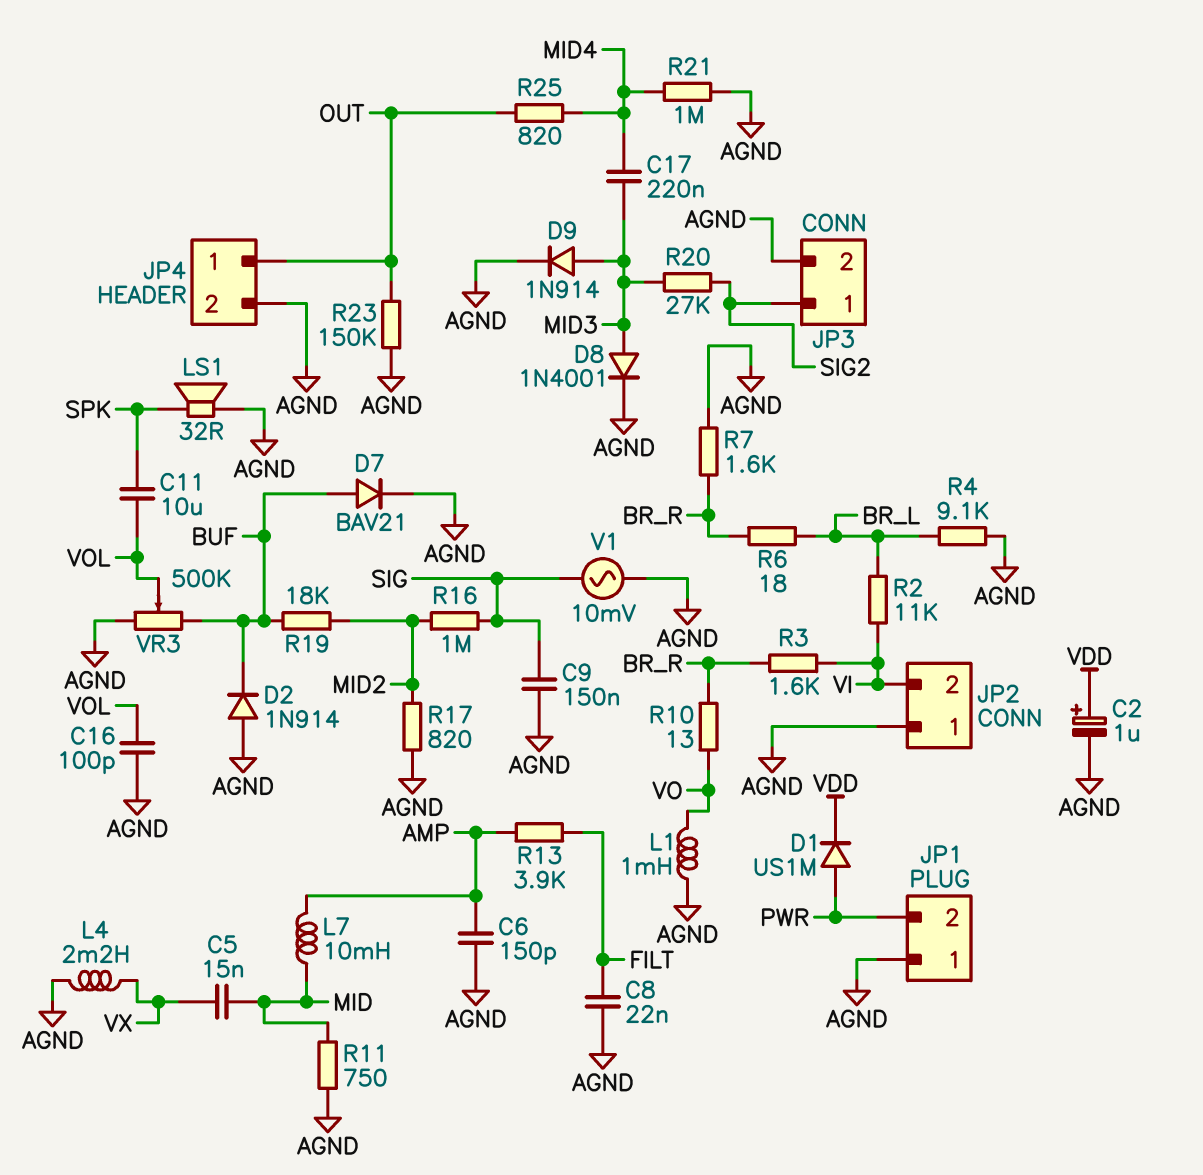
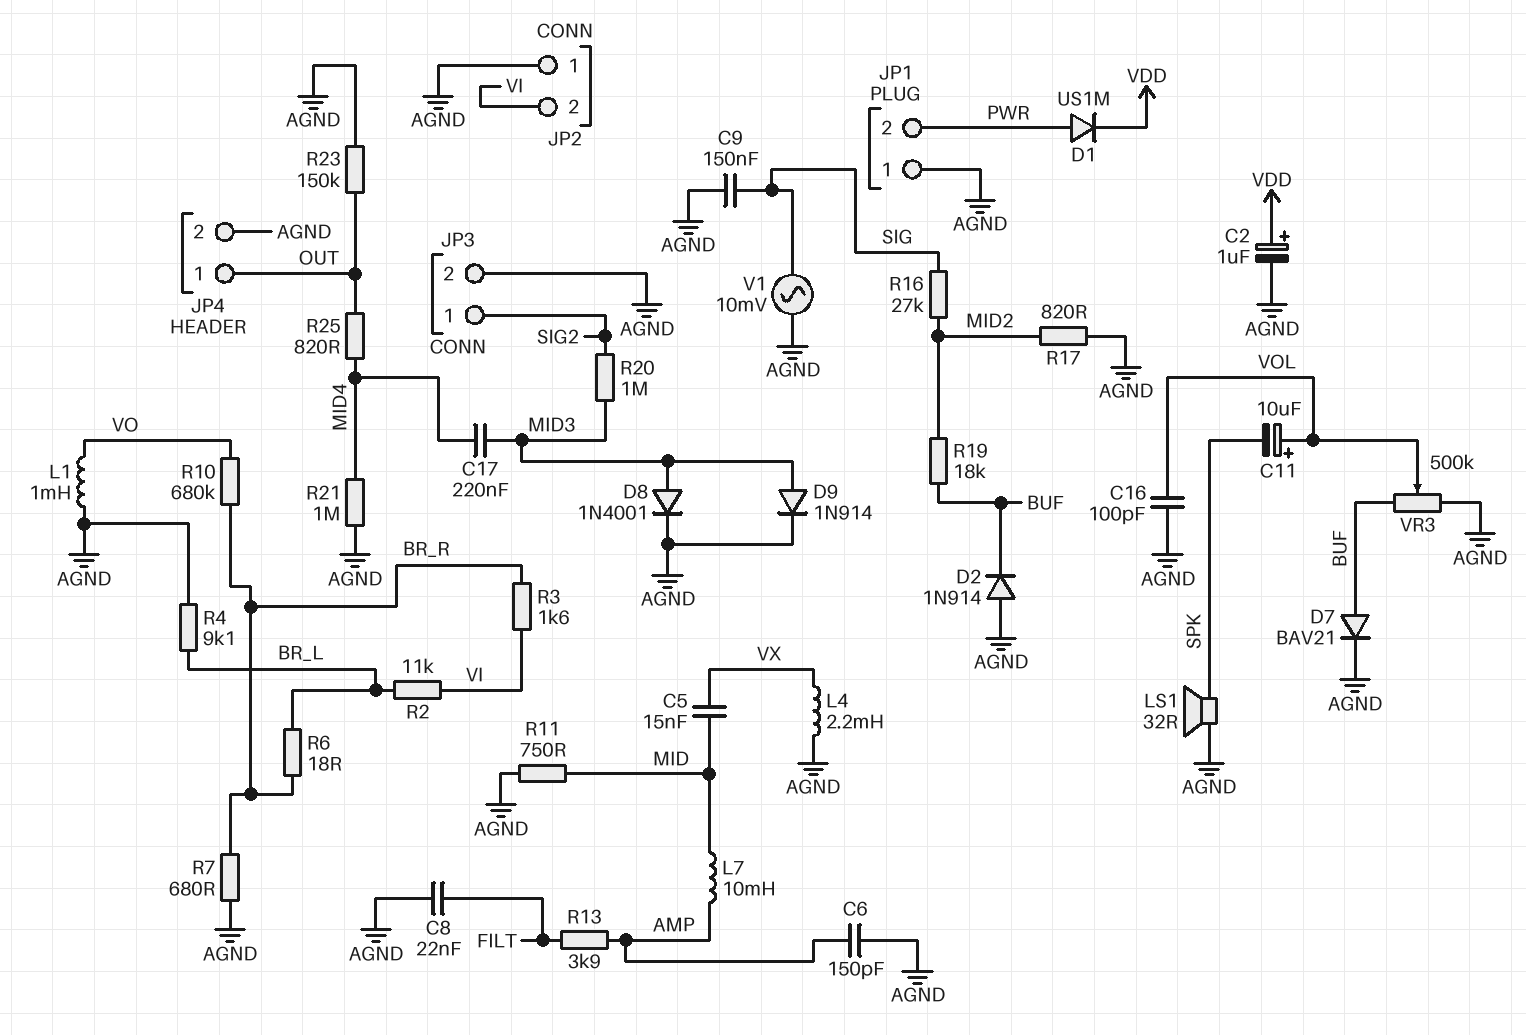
C11: 10uF (SPK, VOL) -> 10uF (plus VOL, minus SPK)
R7: 1.6k (AGND, BR_R) -> 680 (AGND, BR_R)
R10: 13 (BR_R, VO) -> 680k (BR_R, VO)
R16: 1M (MID2, SIG) -> 27k (MID2, SIG)
R20: 27k (MID3, SIG2) -> 1M (MID3, SIG2)

